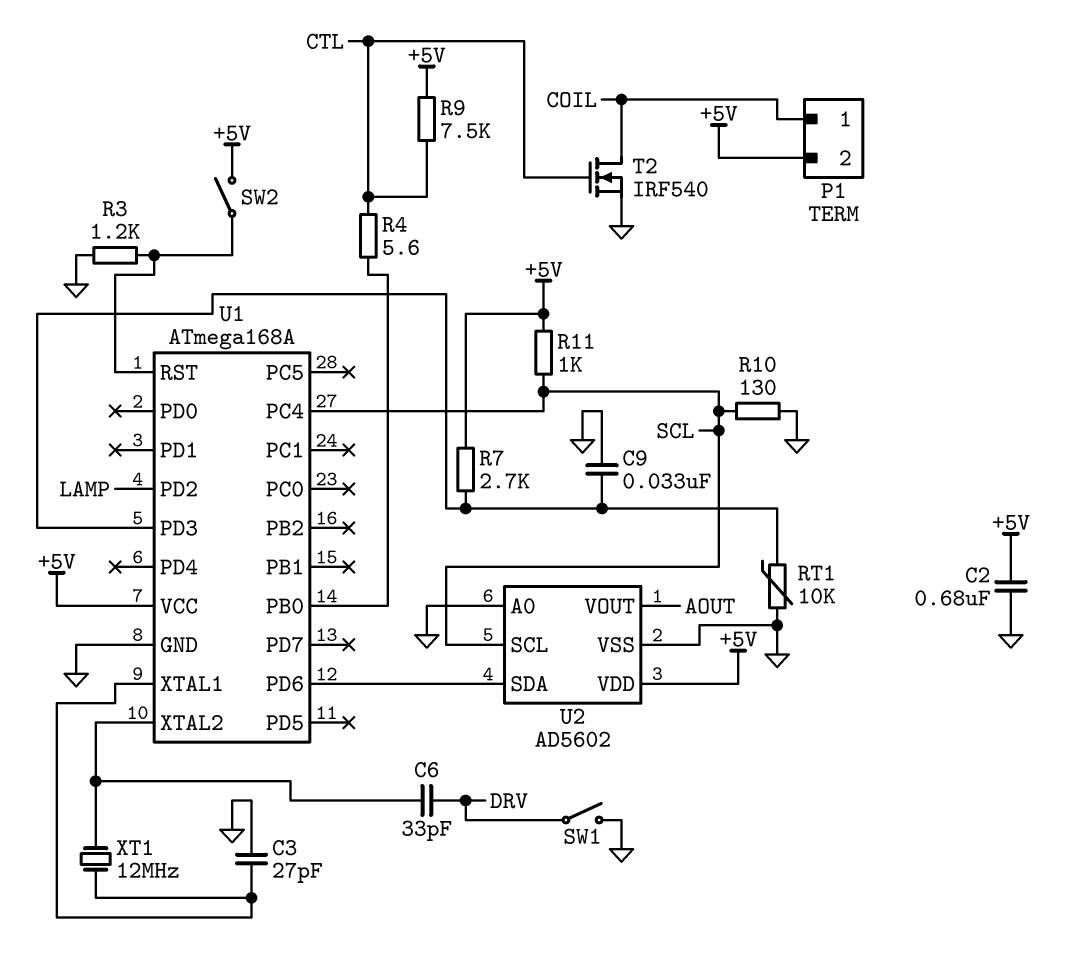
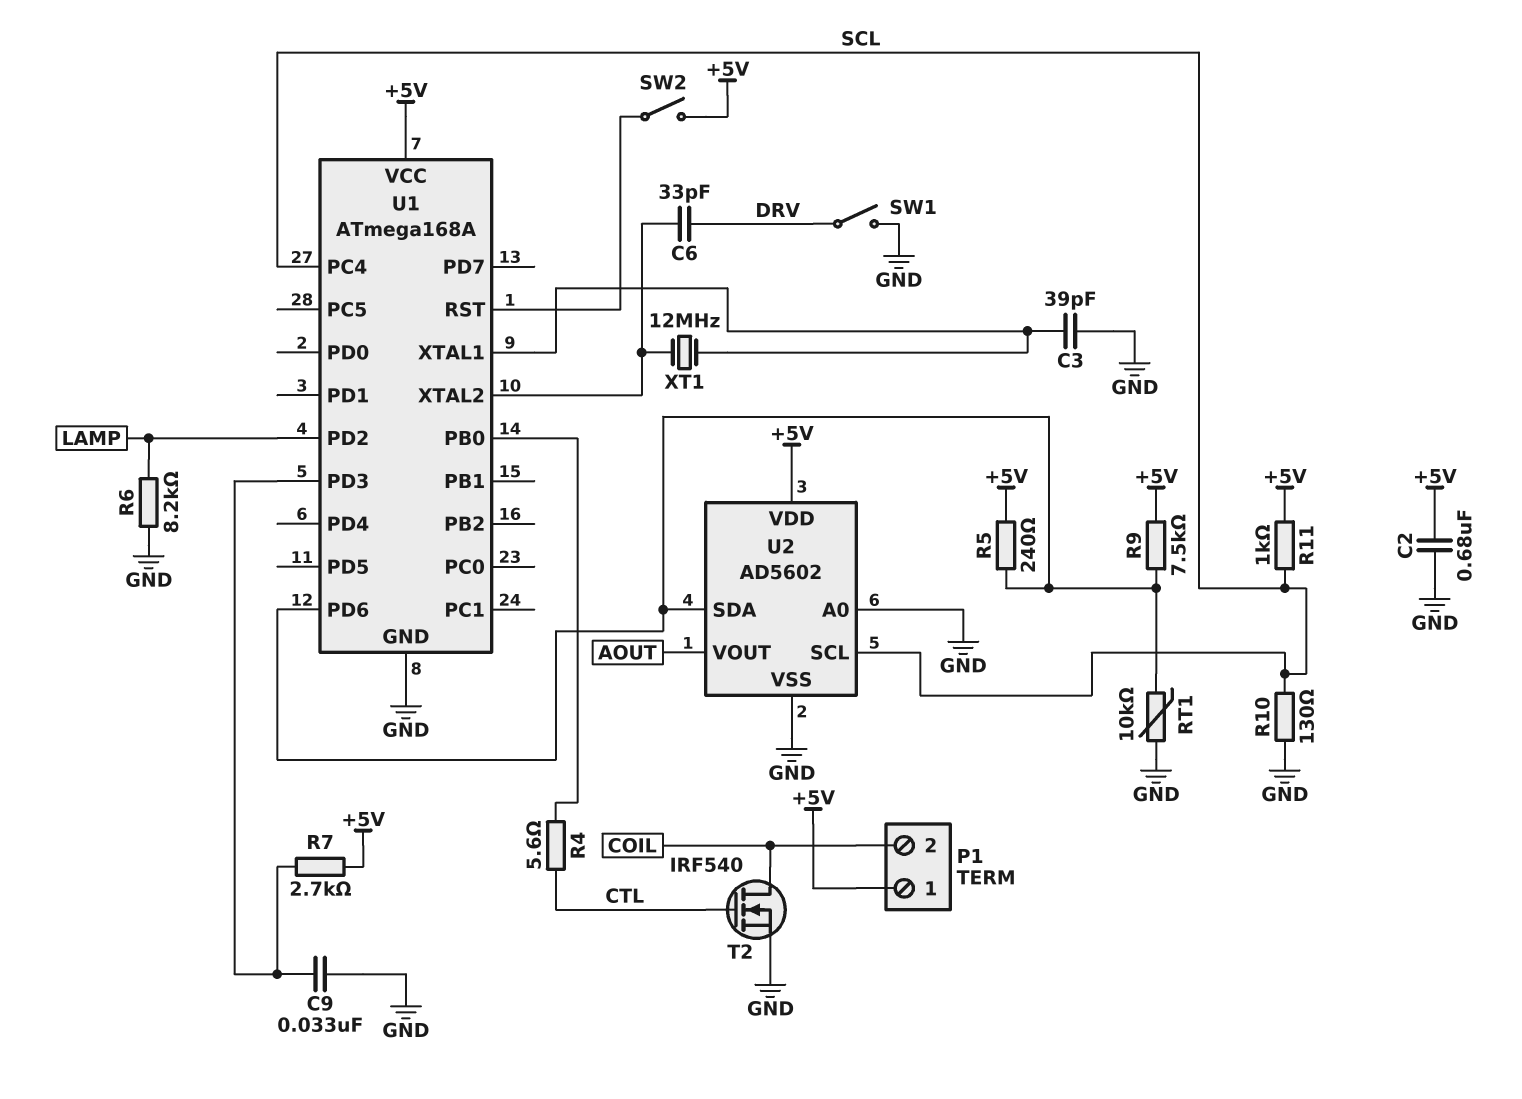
C3: 27pF (GND, U1/XTAL1) -> 39pF (GND, U1/XTAL1)
P1 pin 1: COIL -> +5V
P1 pin 2: +5V -> COIL
R3: 1.2k (GND, U1/RST) -> none
R5: none -> 240 (+5V, U1/PD6)
R6: none -> 8.2k (GND, LAMP)
R9: 7.5k (+5V, CTL) -> 7.5k (+5V, U1/PD6)
RT1: 10k (GND, U1/PD3) -> 10k (GND, U1/PD6)

